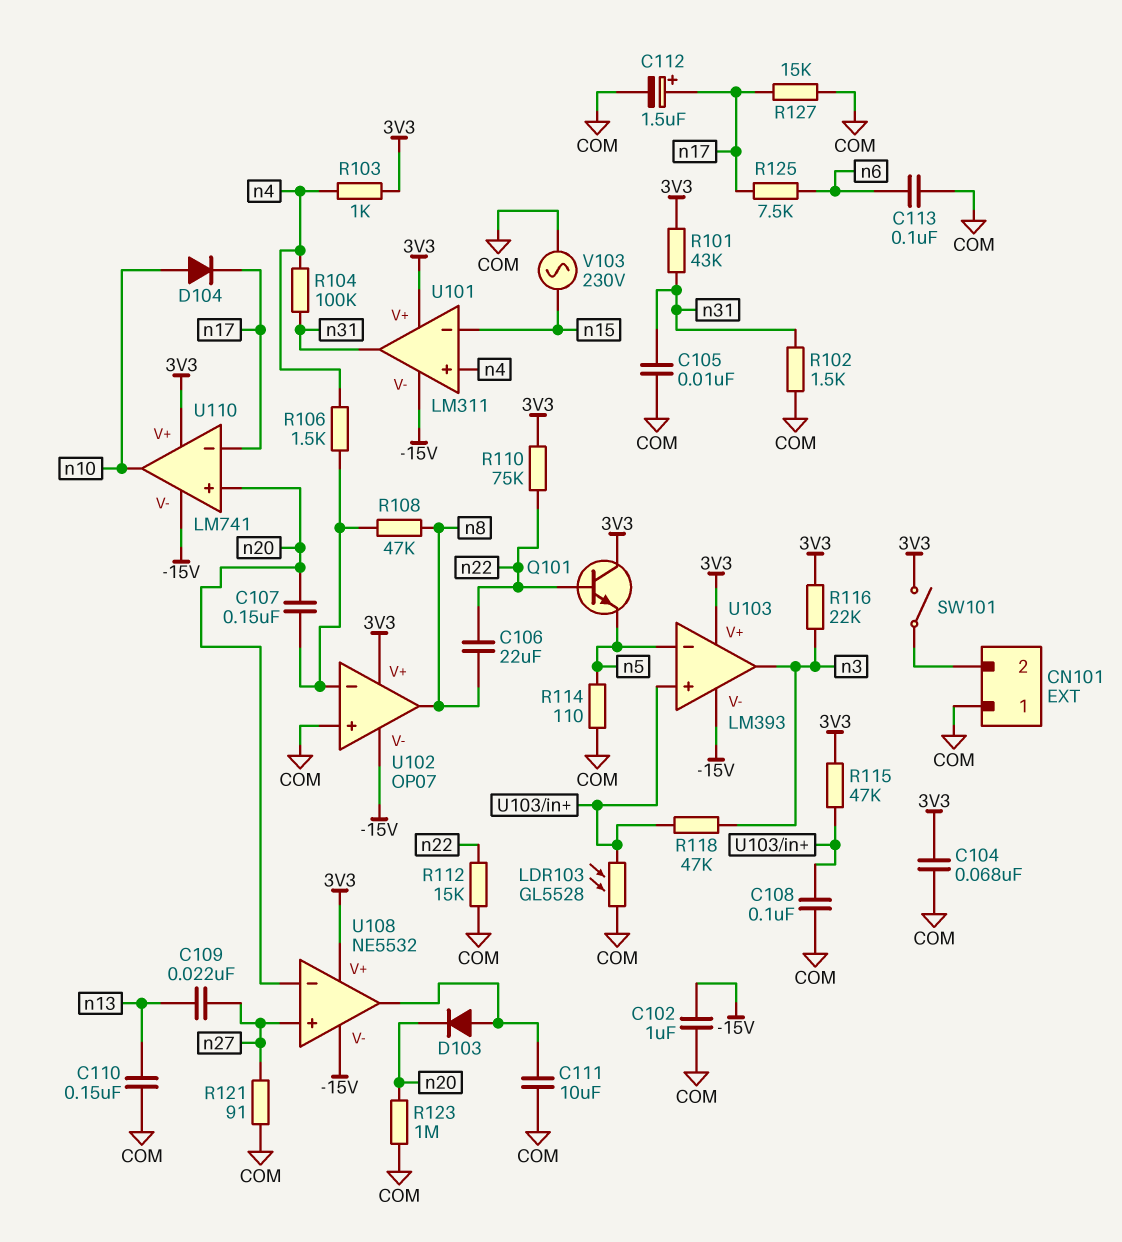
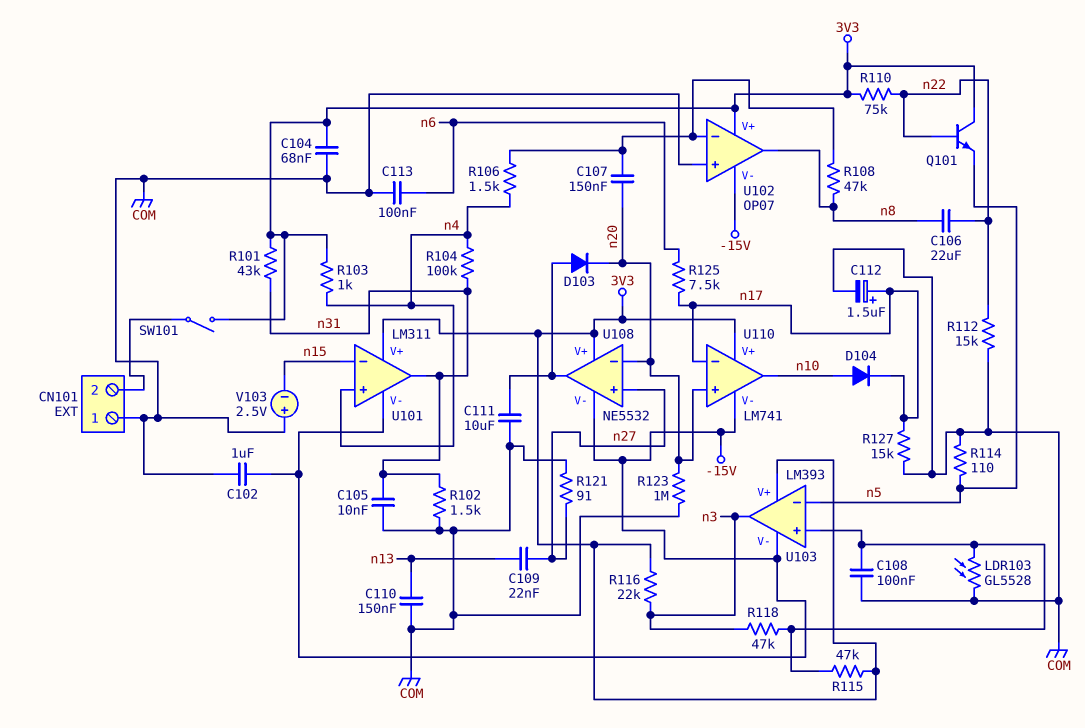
V103: AC 230V (COM, n15) -> 2.5V (plus COM, minus n15)

